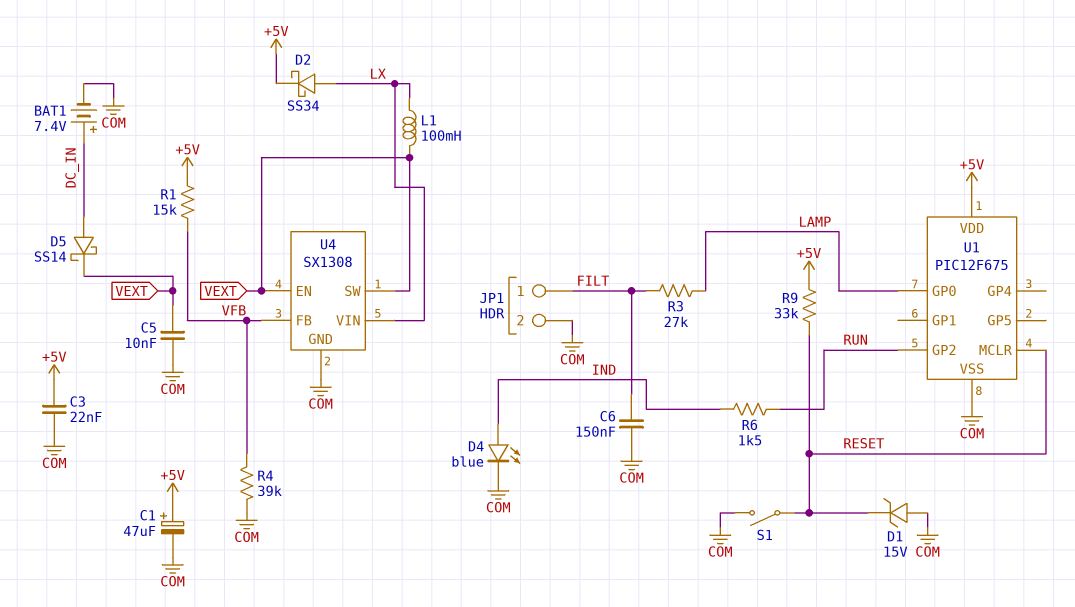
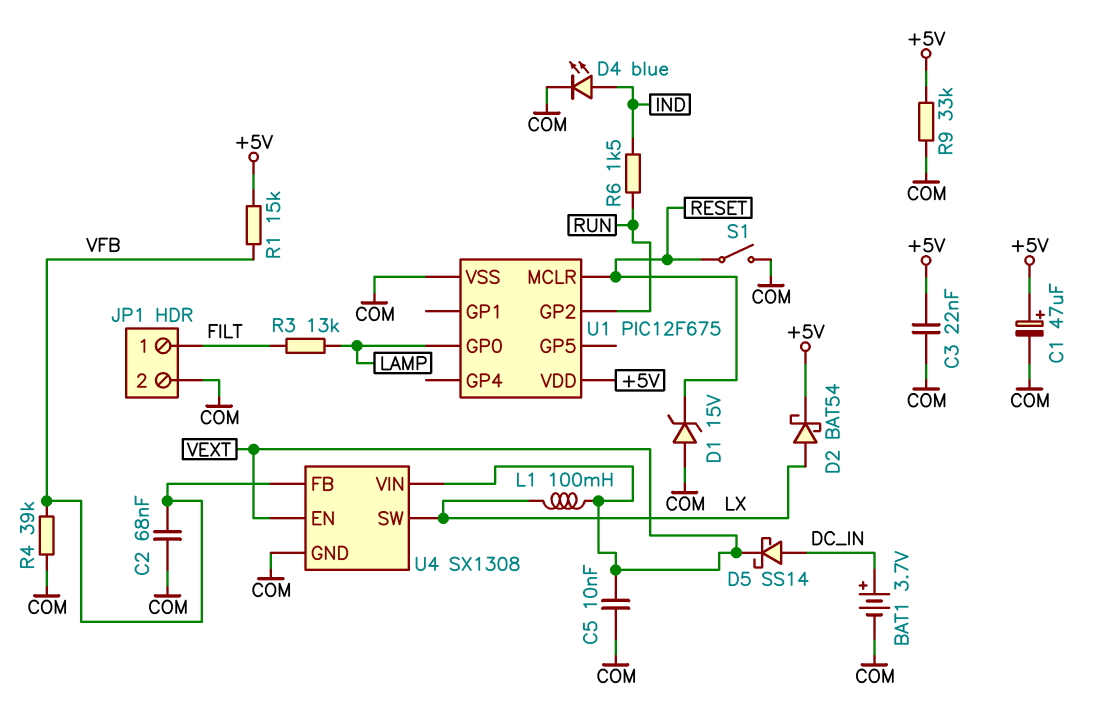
BAT1: 7.4V (plus DC_IN, minus COM) -> 3.7V (plus DC_IN, minus COM)
C2: none -> 68nF (COM, VFB)
C6: 150nF (COM, FILT) -> none
D2: schottky SS34 (A LX, K +5V) -> schottky BAT54 (A LX, K +5V)
R3: 27k (FILT, LAMP) -> 13k (FILT, LAMP)
R9: 33k (+5V, RESET) -> 33k (+5V, COM)
U4 pin SW: VEXT -> LX
U4 pin VIN: LX -> VEXT

